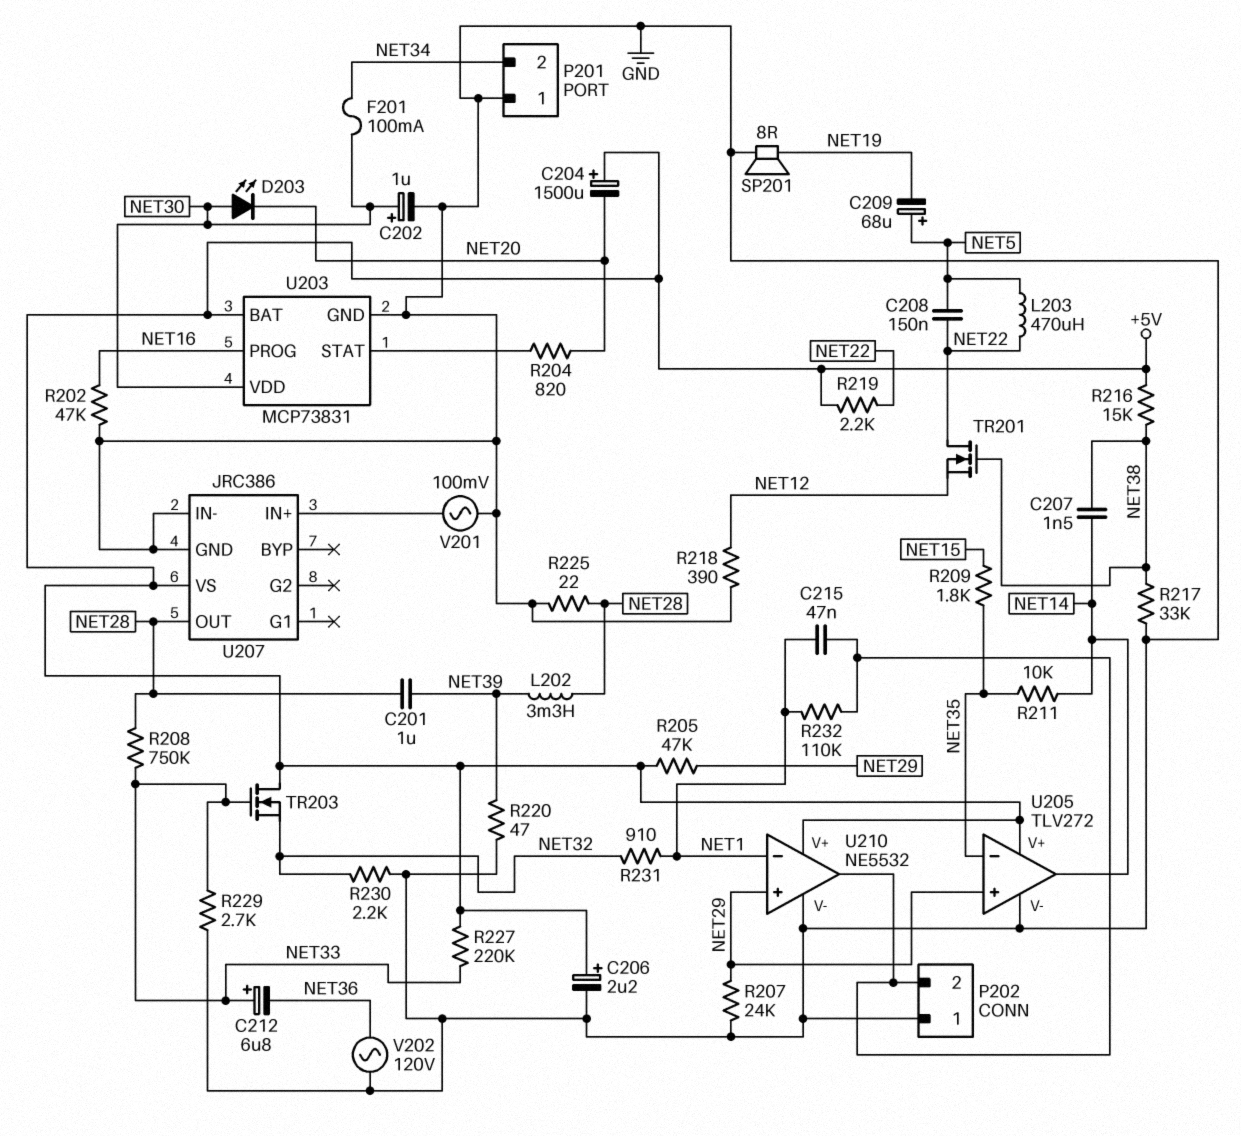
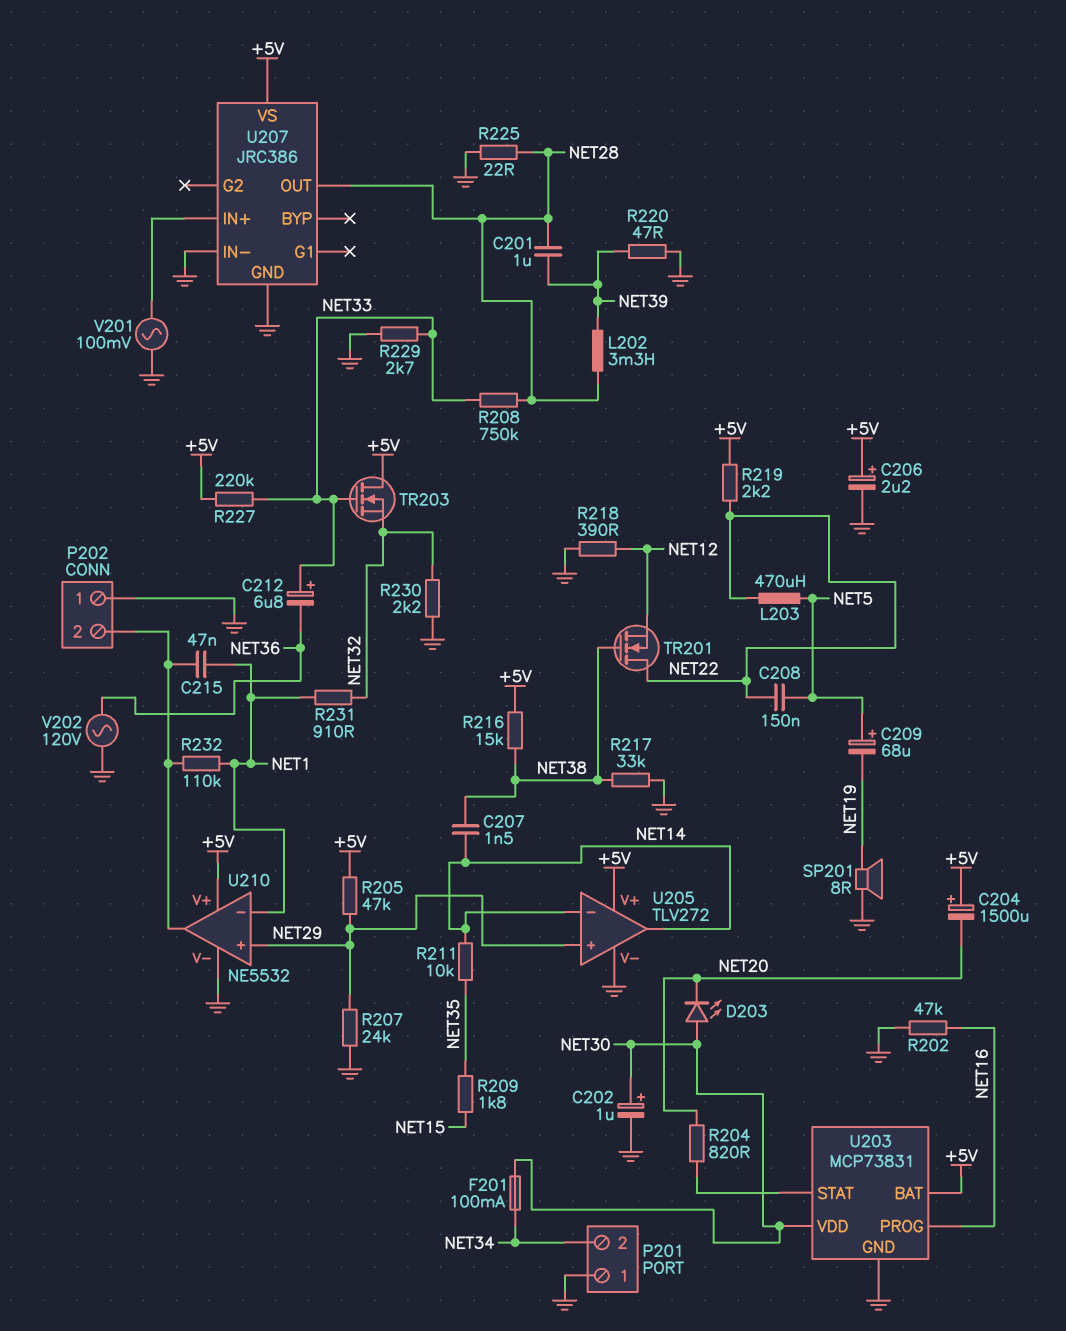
U205 pin in-: NET35 -> NET14

